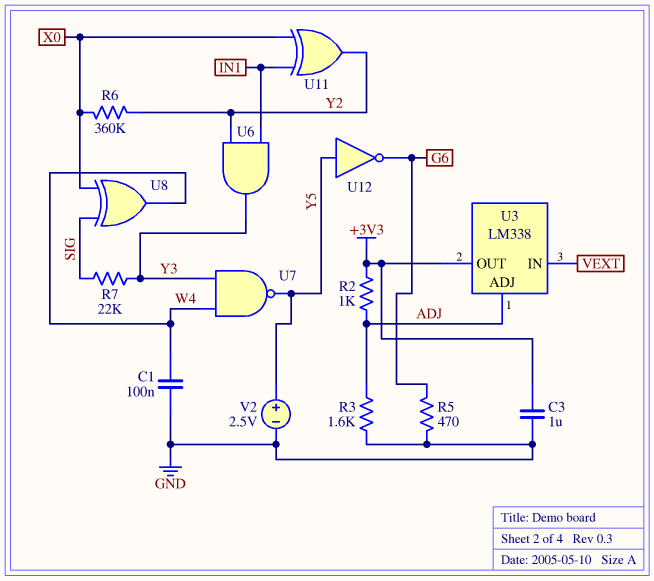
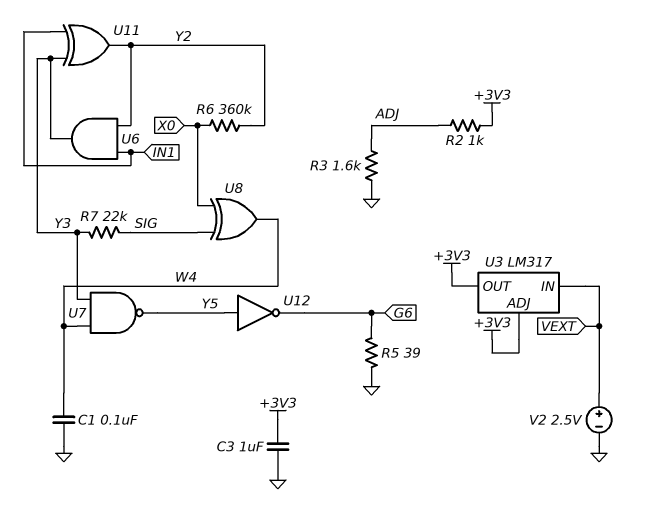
R5: 470 (G6, GND) -> 39 (G6, GND)
U3: LM338 -> LM317
U3 pin ADJ: ADJ -> +3V3
U11: XOR (in IN1, in X0, out Y2) -> XOR (in IN1, in Y3, out Y2)
V2: 2.5V (plus Y5, minus GND) -> 2.5V (plus VEXT, minus GND)

